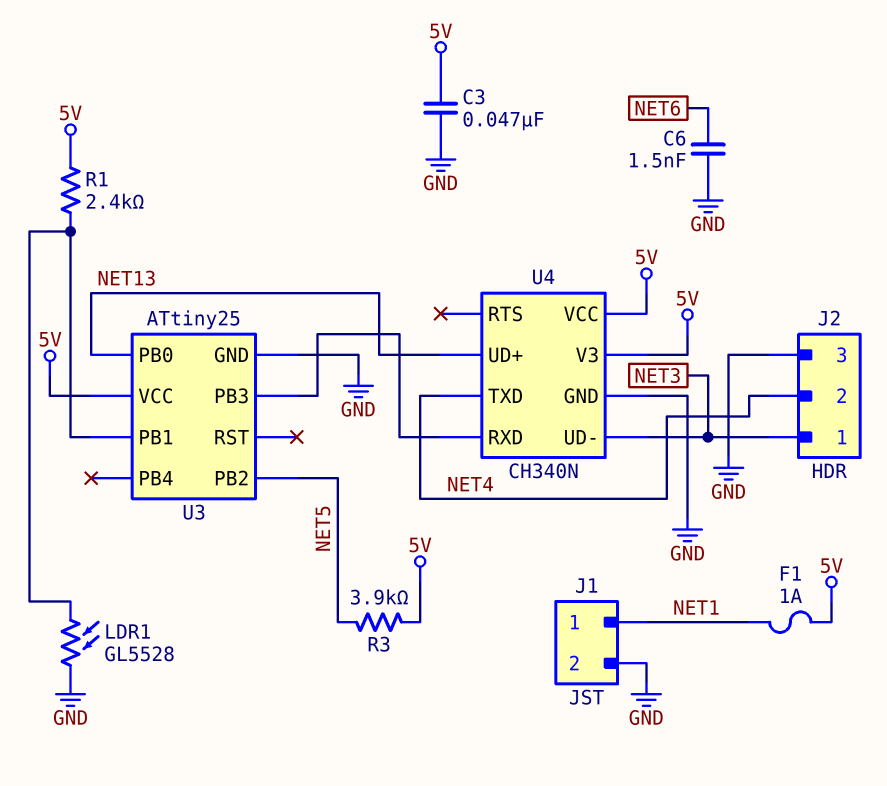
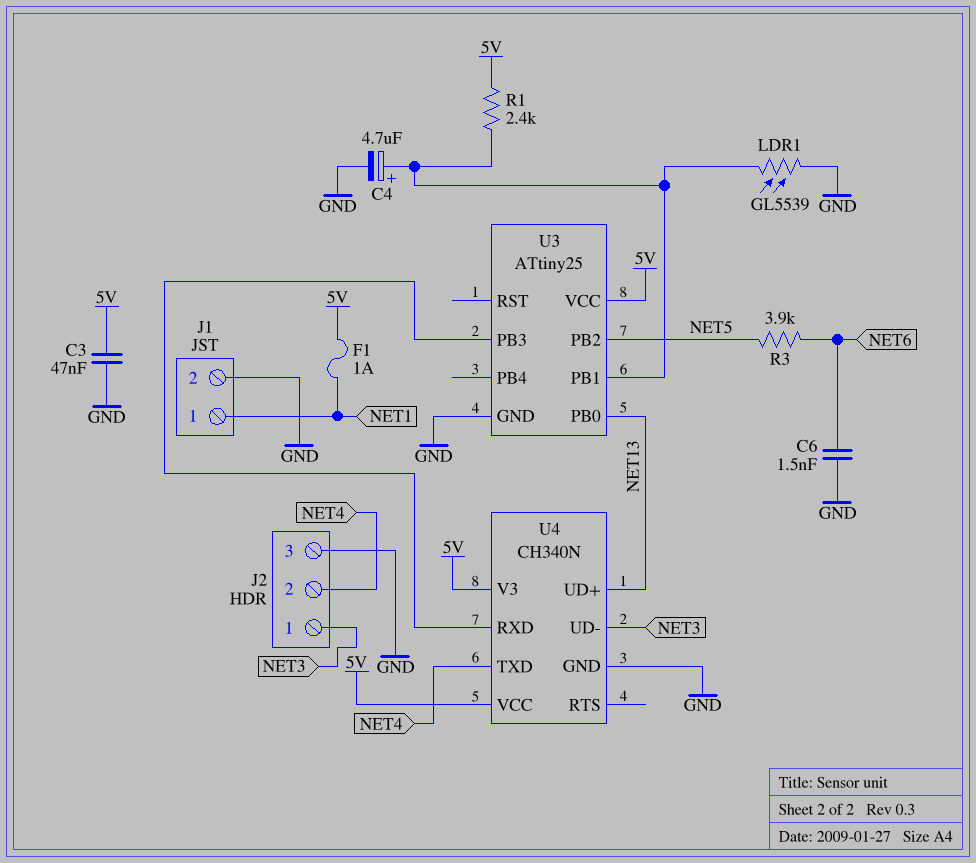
C4: none -> 4.7uF (plus U3/PB1, minus GND)
LDR1: GL5528 (GND, U3/PB1) -> GL5539 (GND, U3/PB1)
R3: 3.9k (5V, NET5) -> 3.9k (NET5, NET6)

